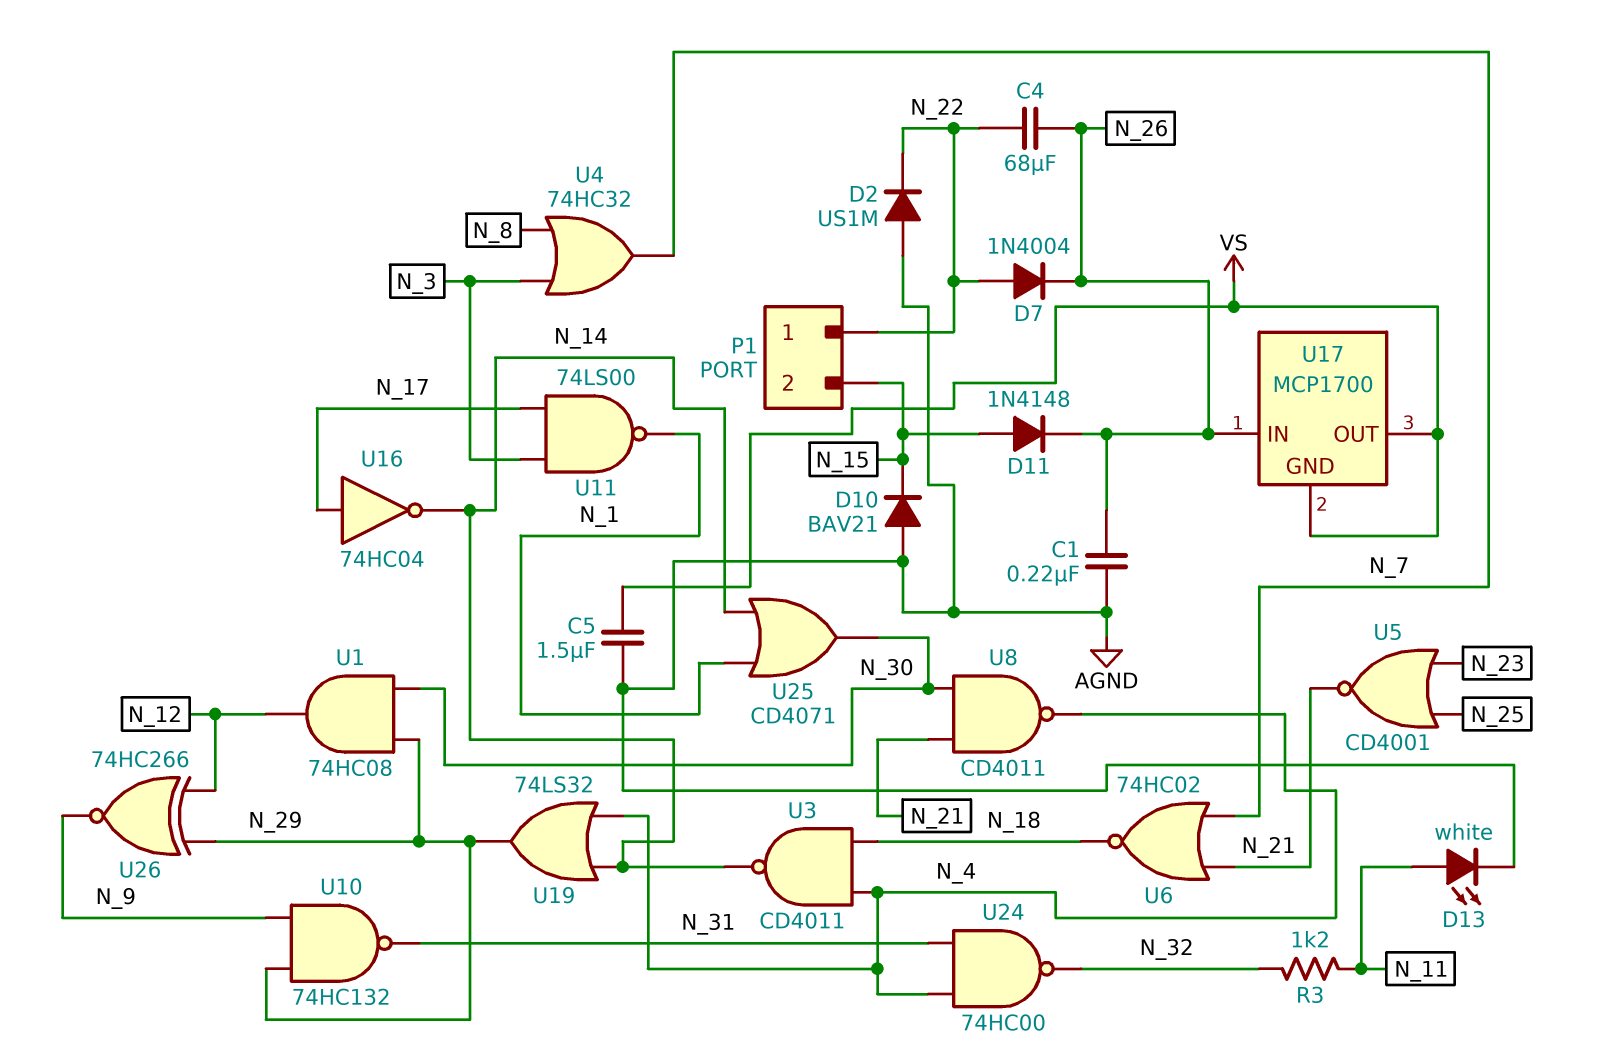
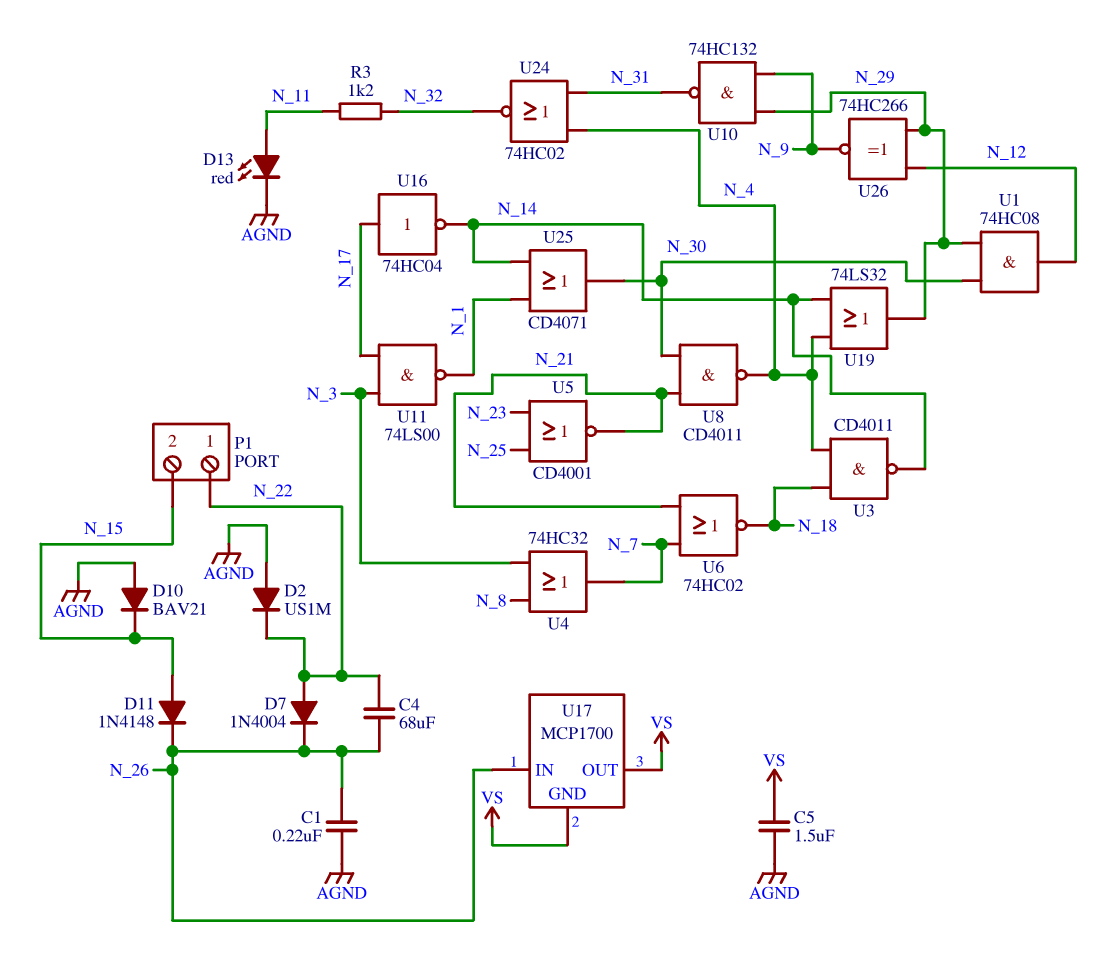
D13: LED white (A N_11, K AGND) -> LED red (A N_11, K AGND)
U24: NAND 74HC00 (in N_4, in N_31, out N_32) -> NOR 74HC02 (in N_4, in N_31, out N_32)

